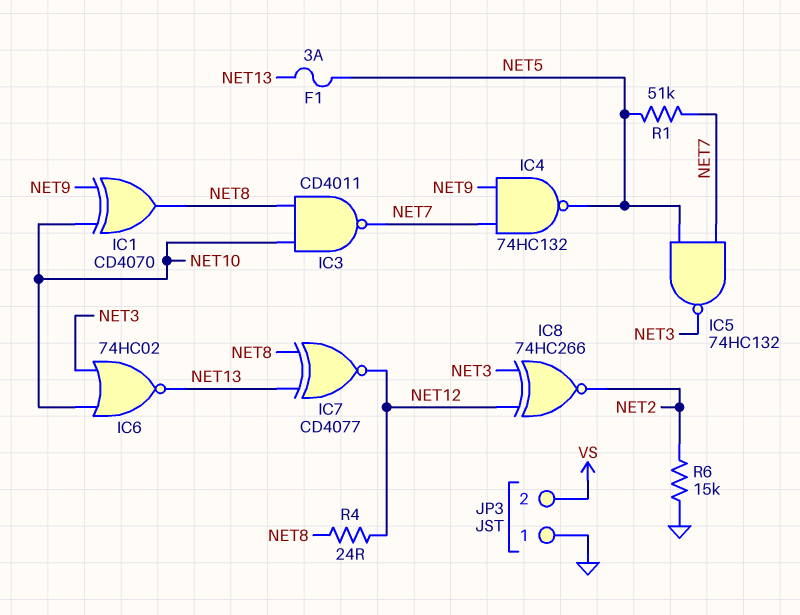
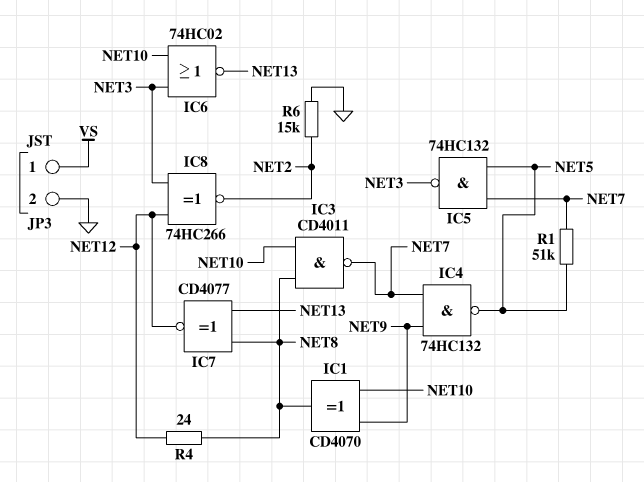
F1: 3A (NET5, NET13) -> none
JP3 pin 1: GND -> VS
JP3 pin 2: VS -> GND

